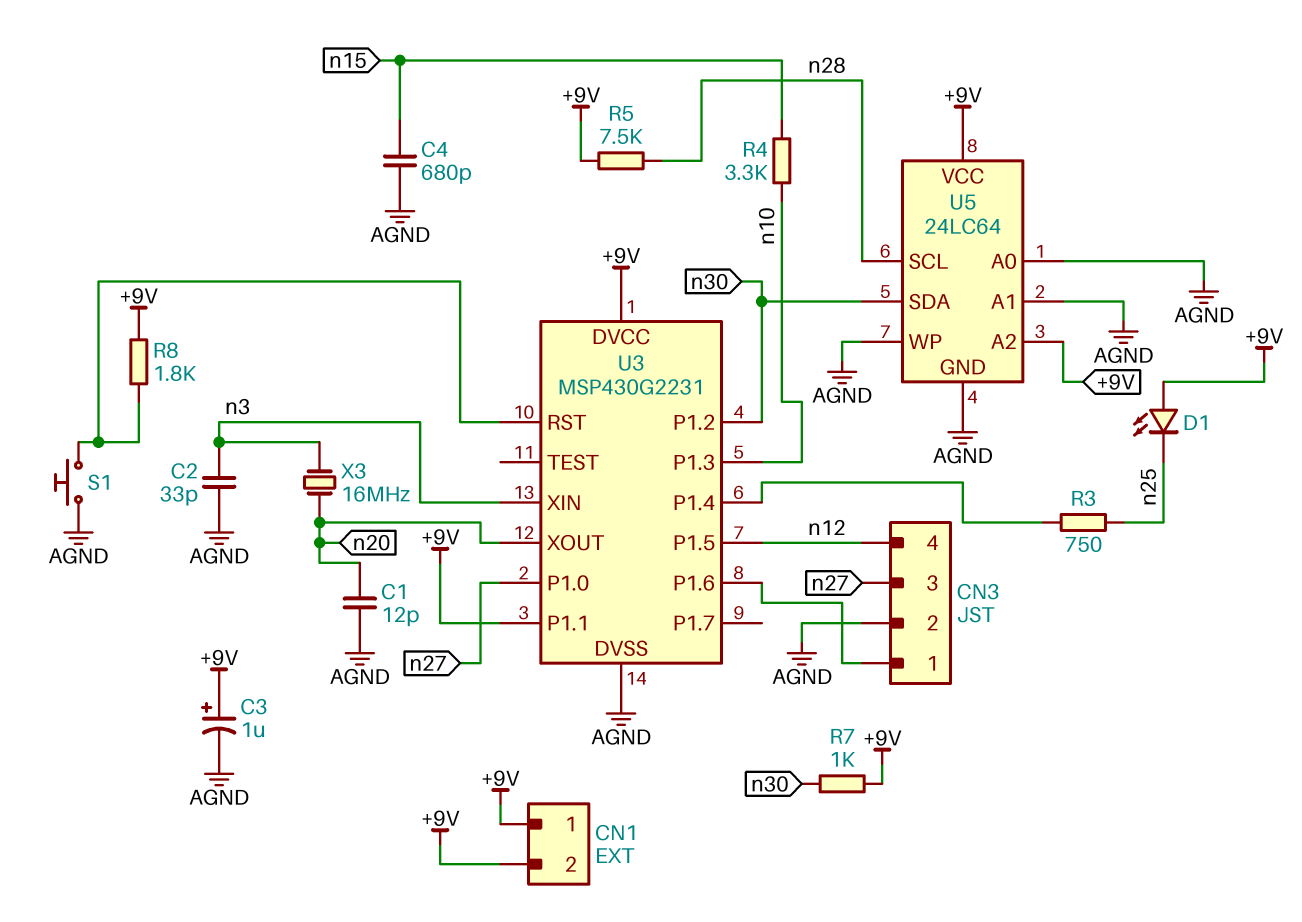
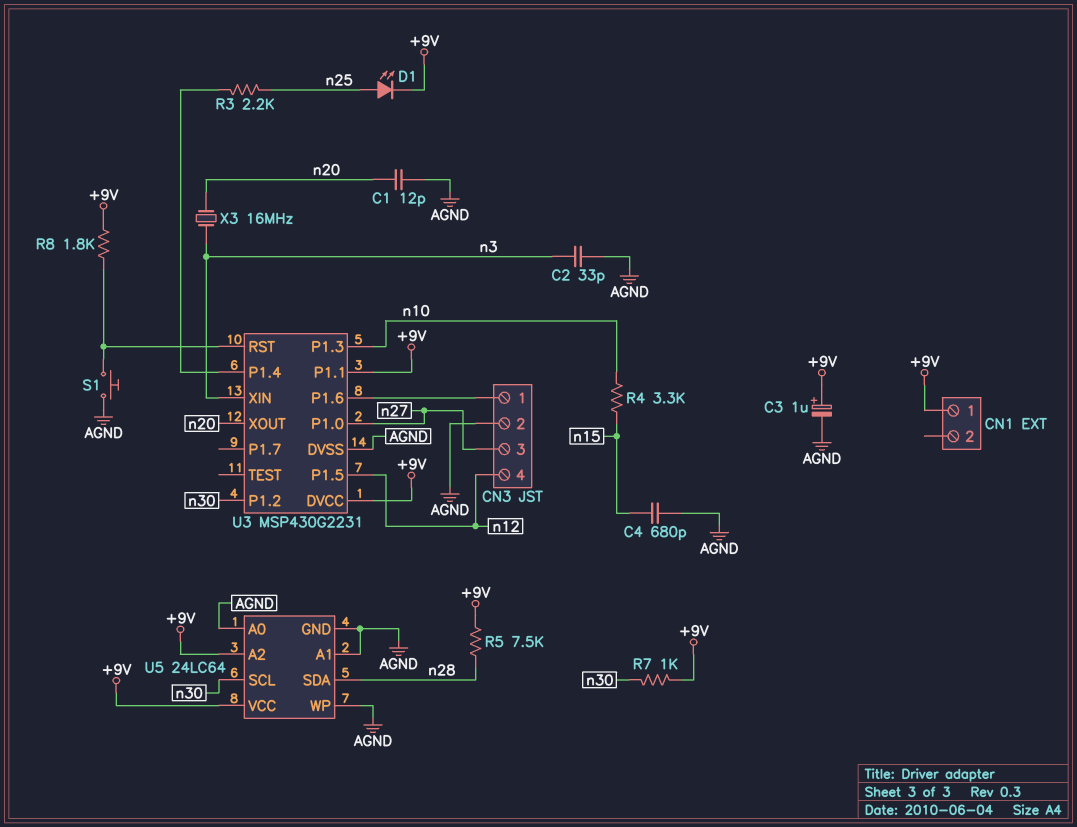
CN1 pin 2: +9V -> none
D1: LED (A +9V, K n25) -> LED (A n25, K +9V)
R3: 750 (U3/P1.4, n25) -> 2.2k (U3/P1.4, n25)
U5 pin SCL: n28 -> n30
U5 pin SDA: n30 -> n28

